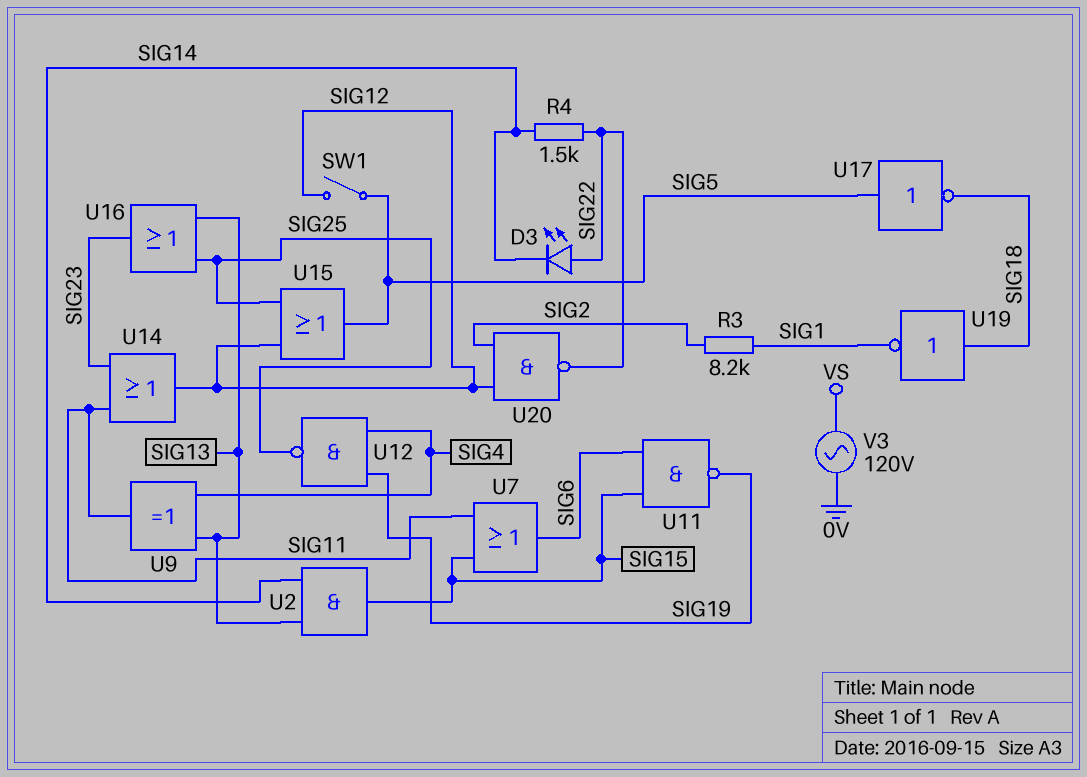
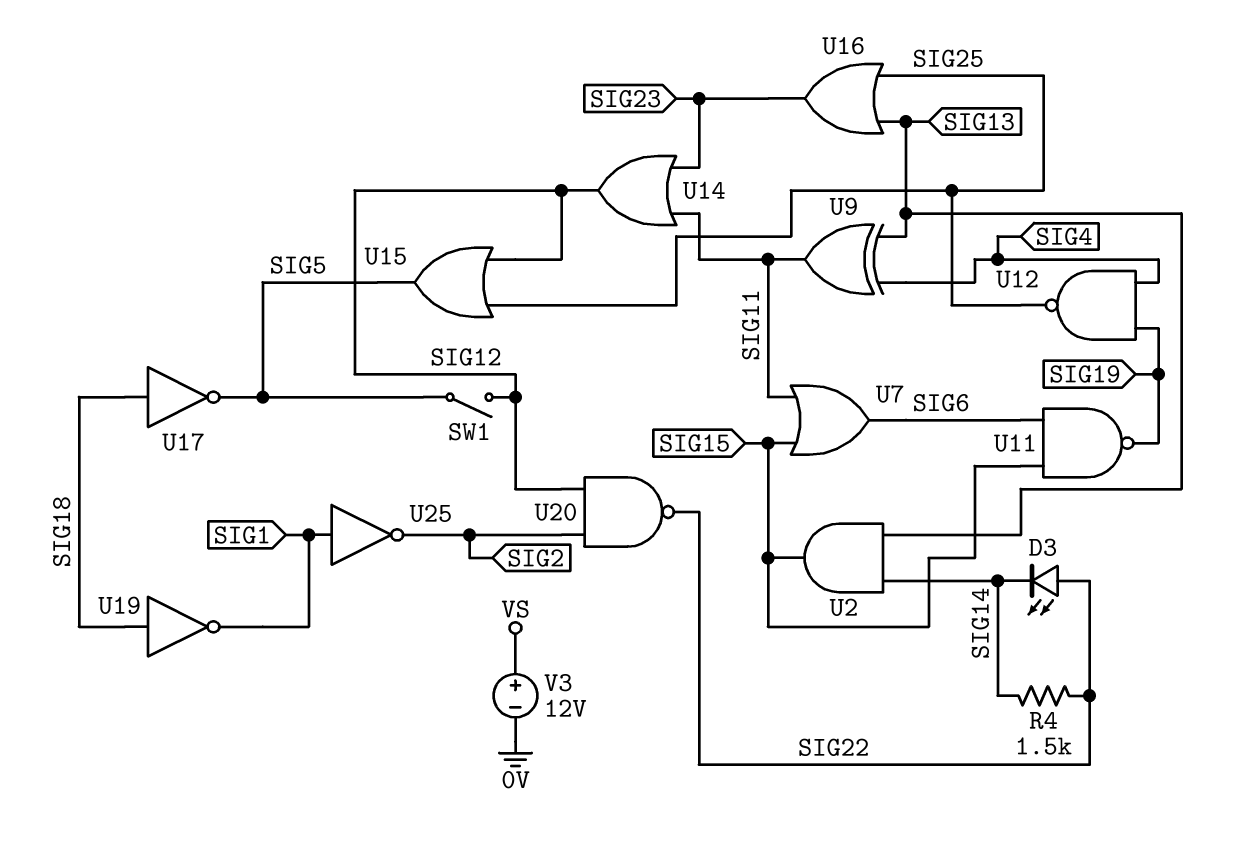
R3: 8.2k (SIG1, SIG2) -> none
U17: NOT (in SIG5, out SIG18) -> NOT (in SIG18, out SIG5)
U25: none -> NOT (in SIG1, out SIG2)
V3: AC 120V (0V, VS) -> 12V (plus VS, minus 0V)

